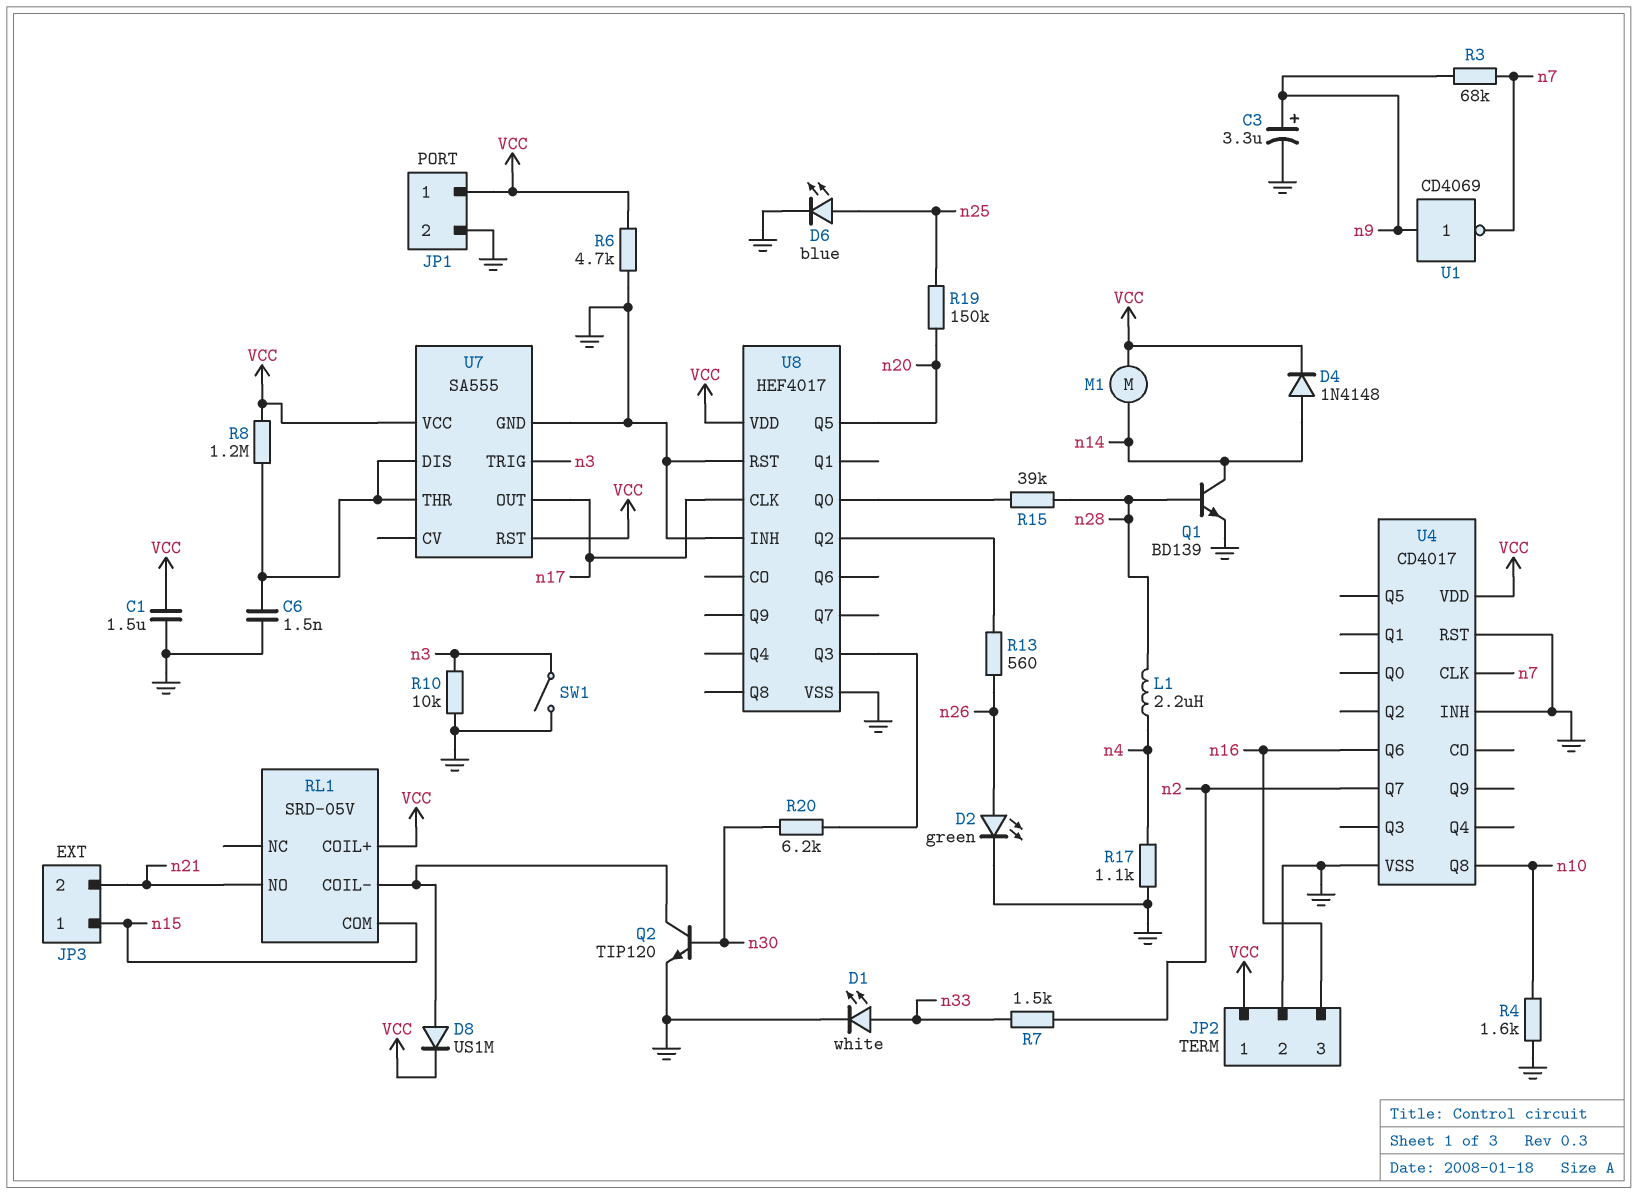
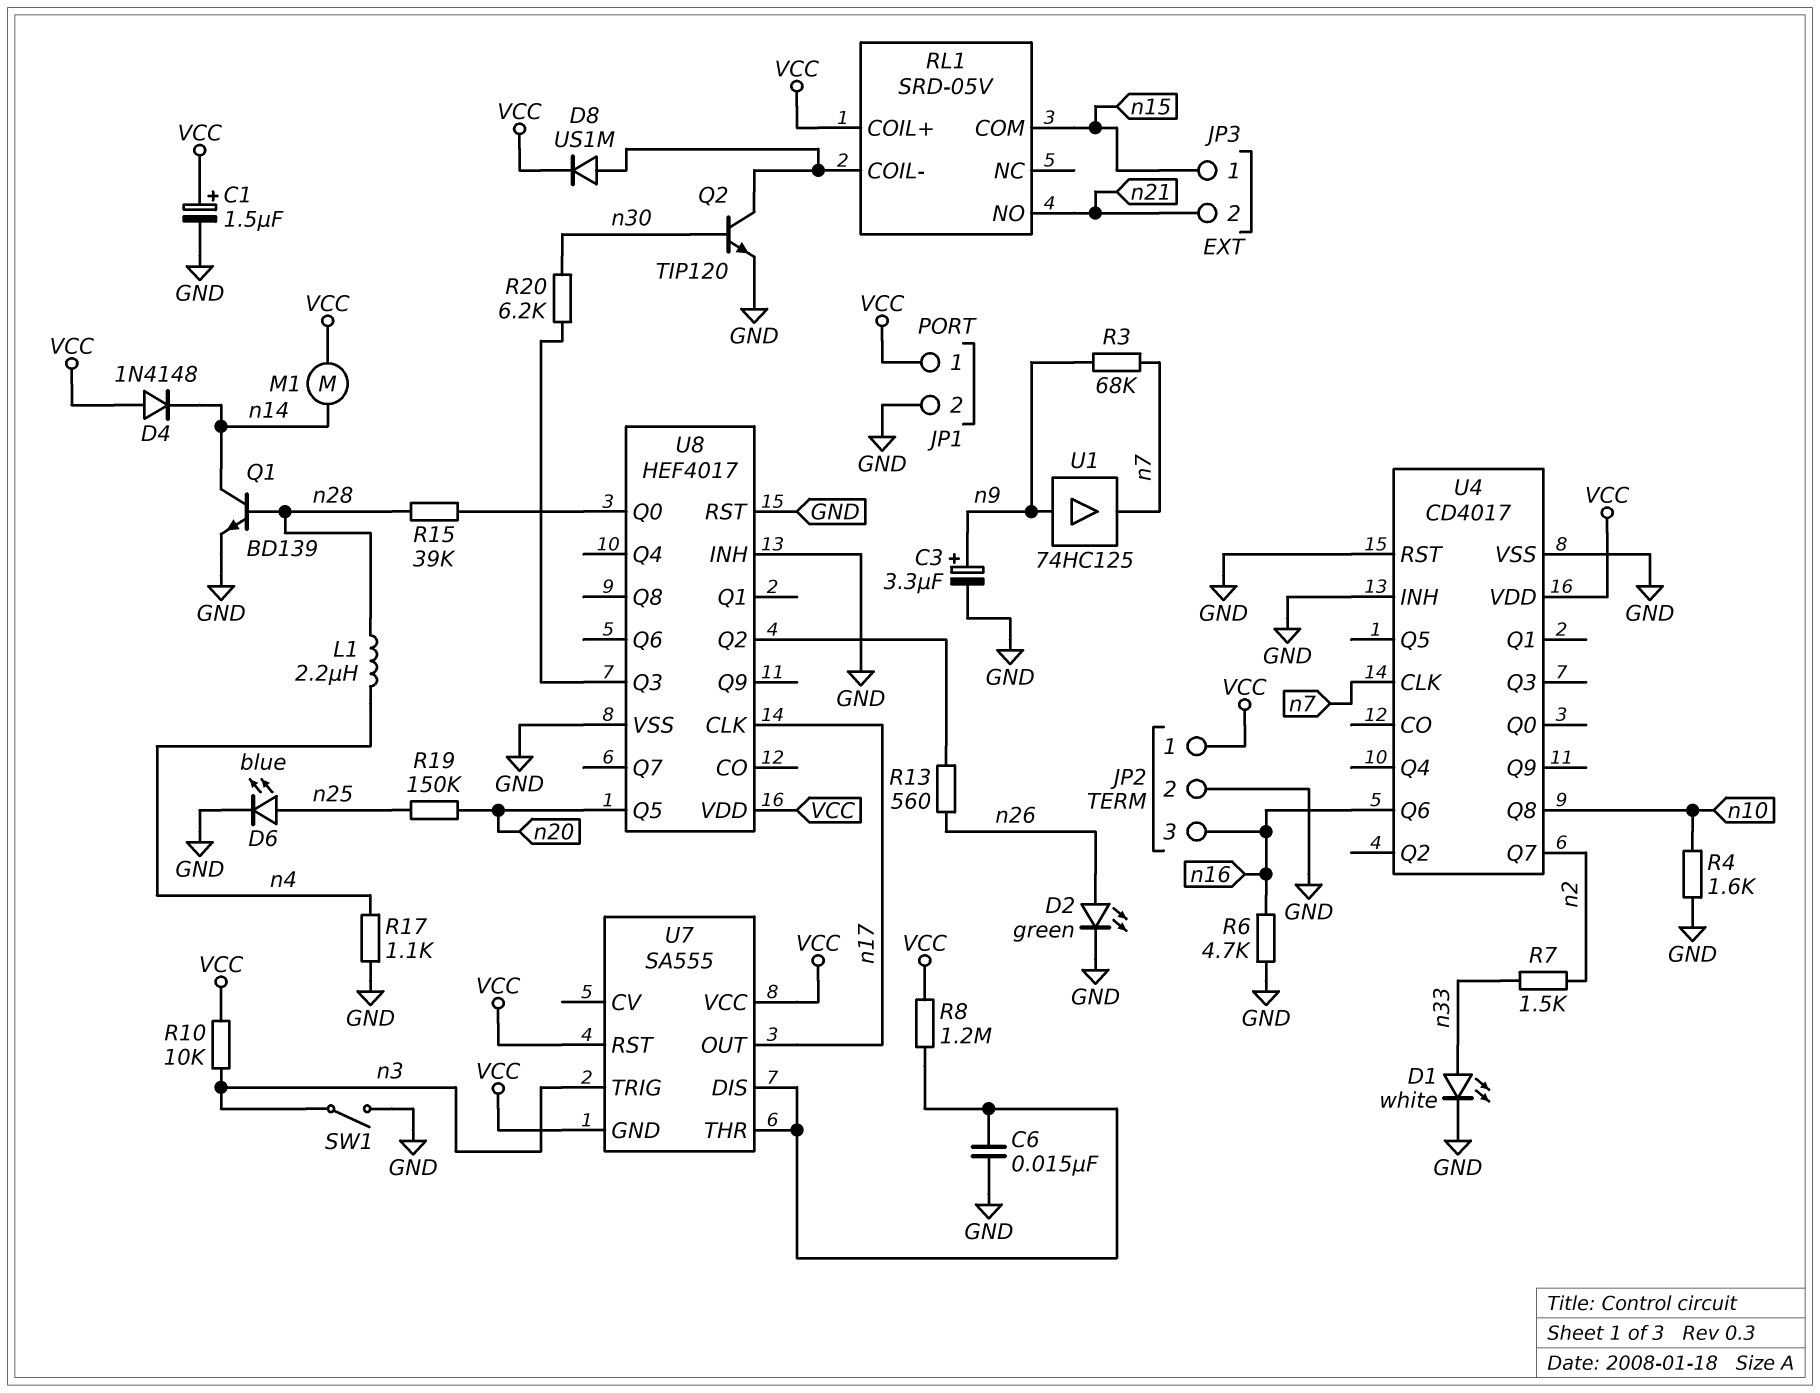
C1: 1.5uF (GND, VCC) -> 1.5uF (plus VCC, minus GND)
C6: 1.5nF (GND, U7/DIS) -> 15nF (GND, U7/DIS)
D4: diode 1N4148 (A n14, K VCC) -> diode 1N4148 (A VCC, K n14)
R6: 4.7k (GND, VCC) -> 4.7k (GND, n16)
R10: 10k (GND, n3) -> 10k (VCC, n3)
U1: NOT CD4069 (in n9, out n7) -> buffer 74HC125 (in n9, out n7)
U7 pin GND: GND -> VCC

